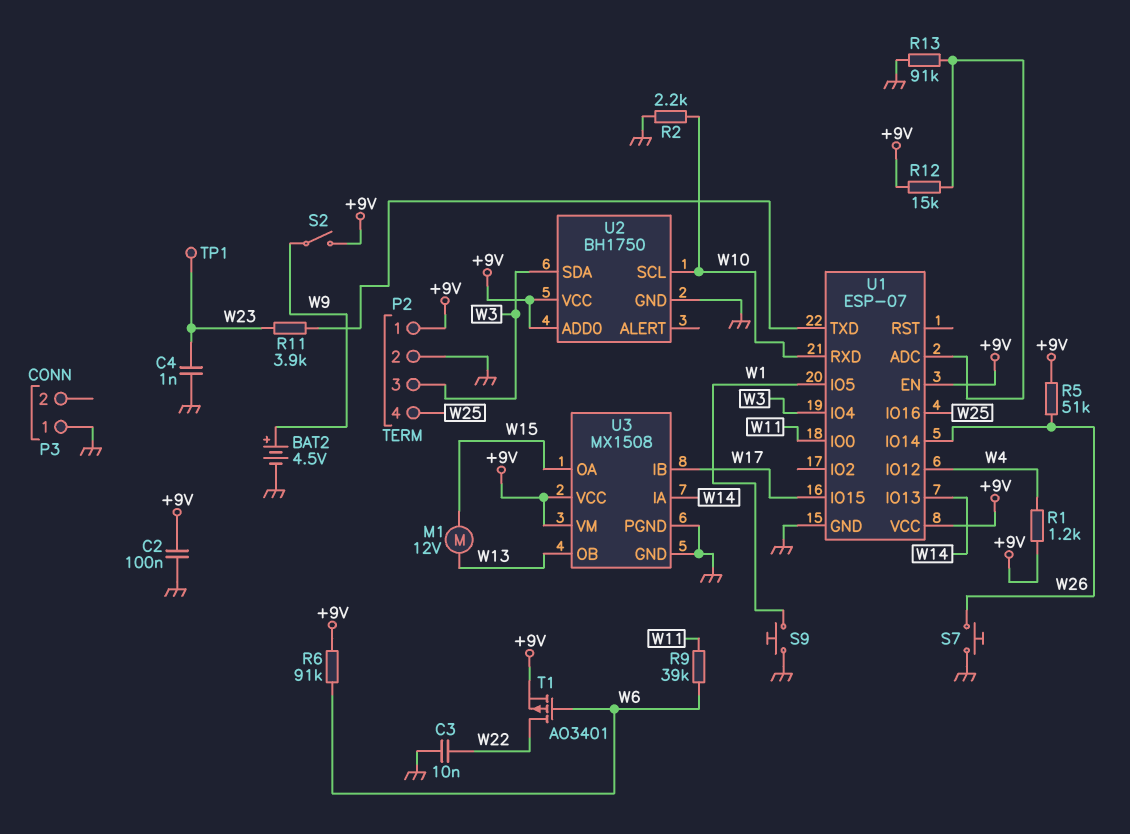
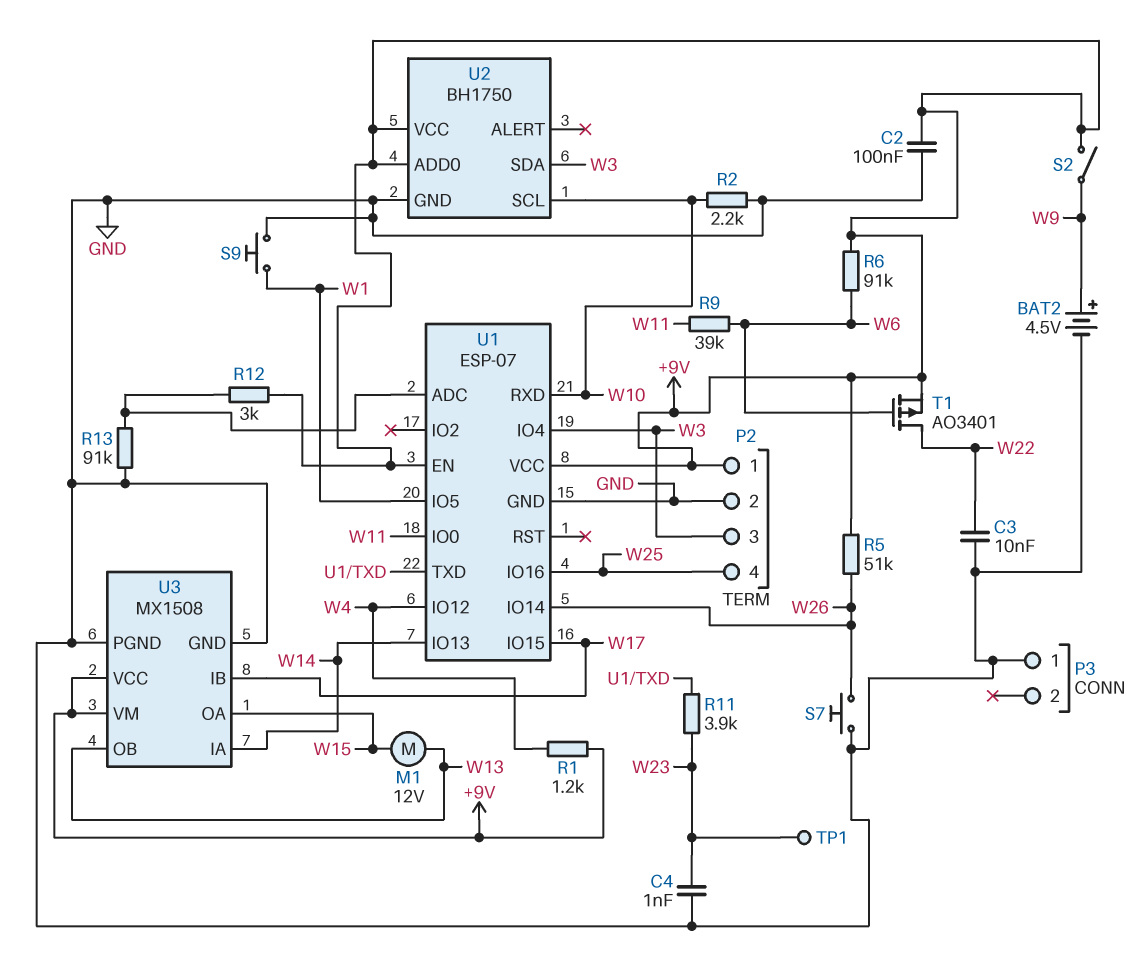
R12: 15k (+9V, U1/ADC) -> 3k (+9V, U1/ADC)

